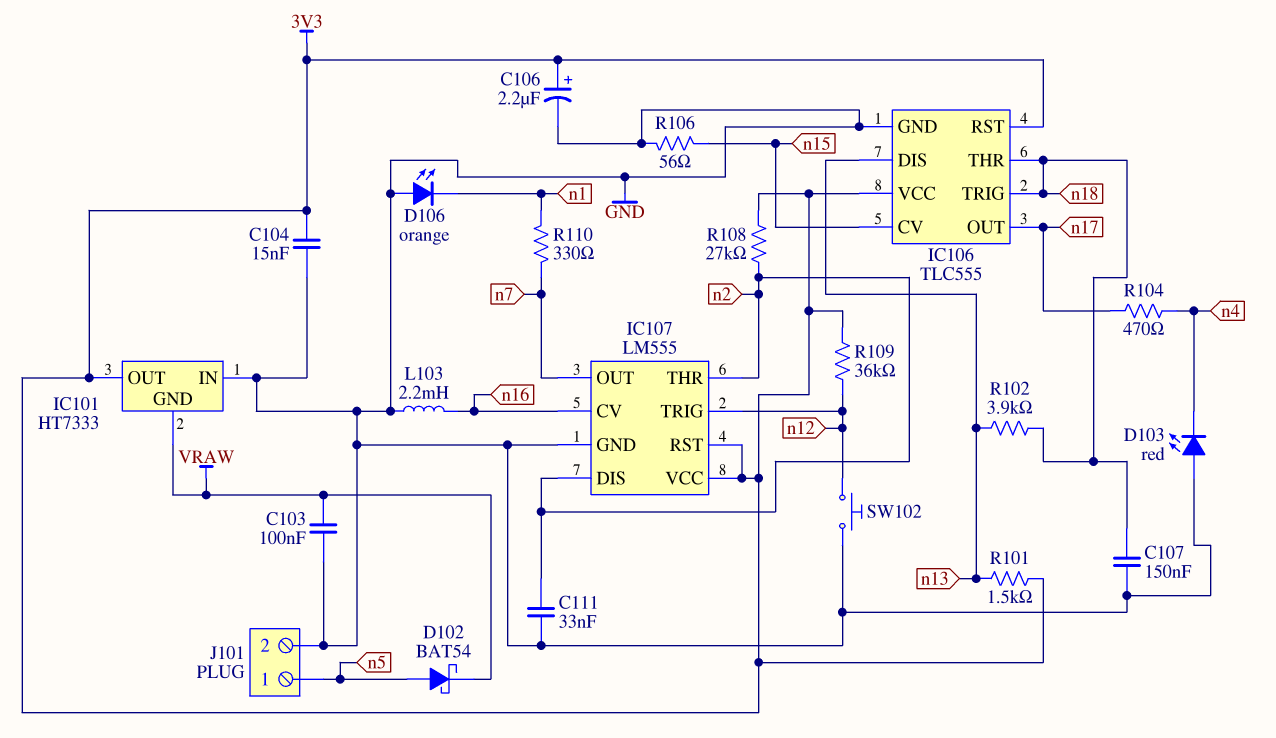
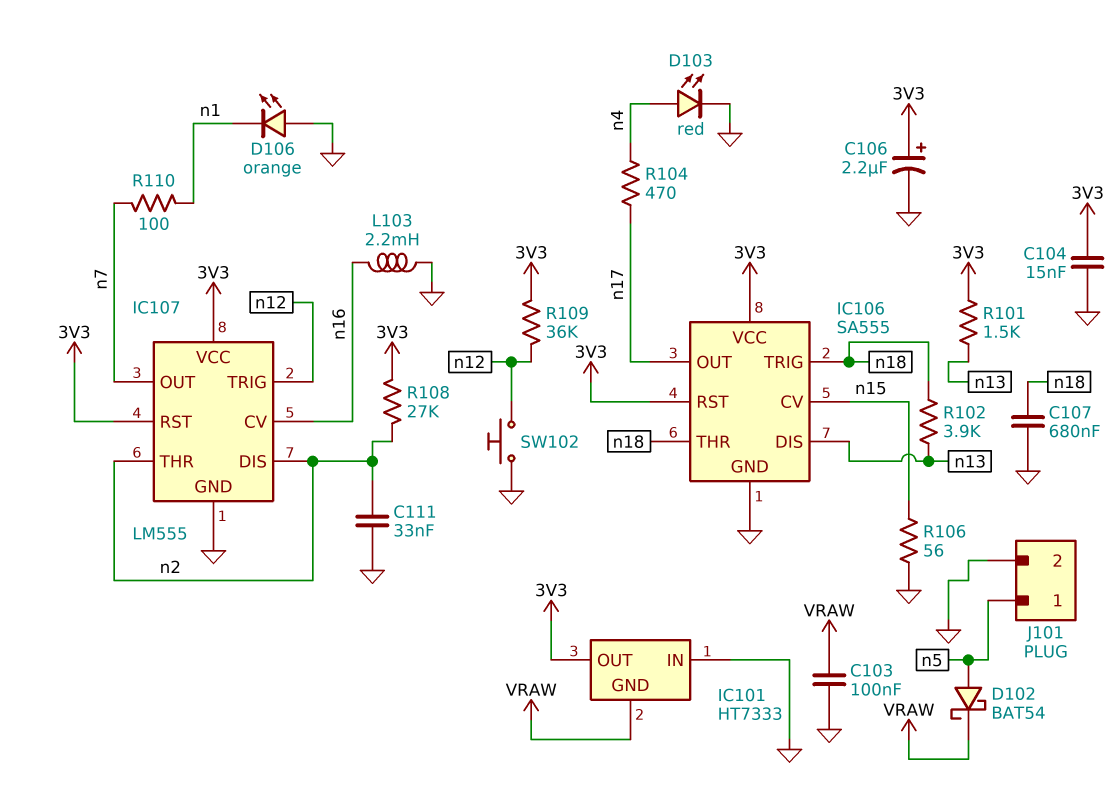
C107: 150nF (GND, n18) -> 680nF (GND, n18)
D103: LED red (A GND, K n4) -> LED red (A n4, K GND)
IC106: TLC555 -> SA555
R110: 330 (n1, n7) -> 100 (n1, n7)

